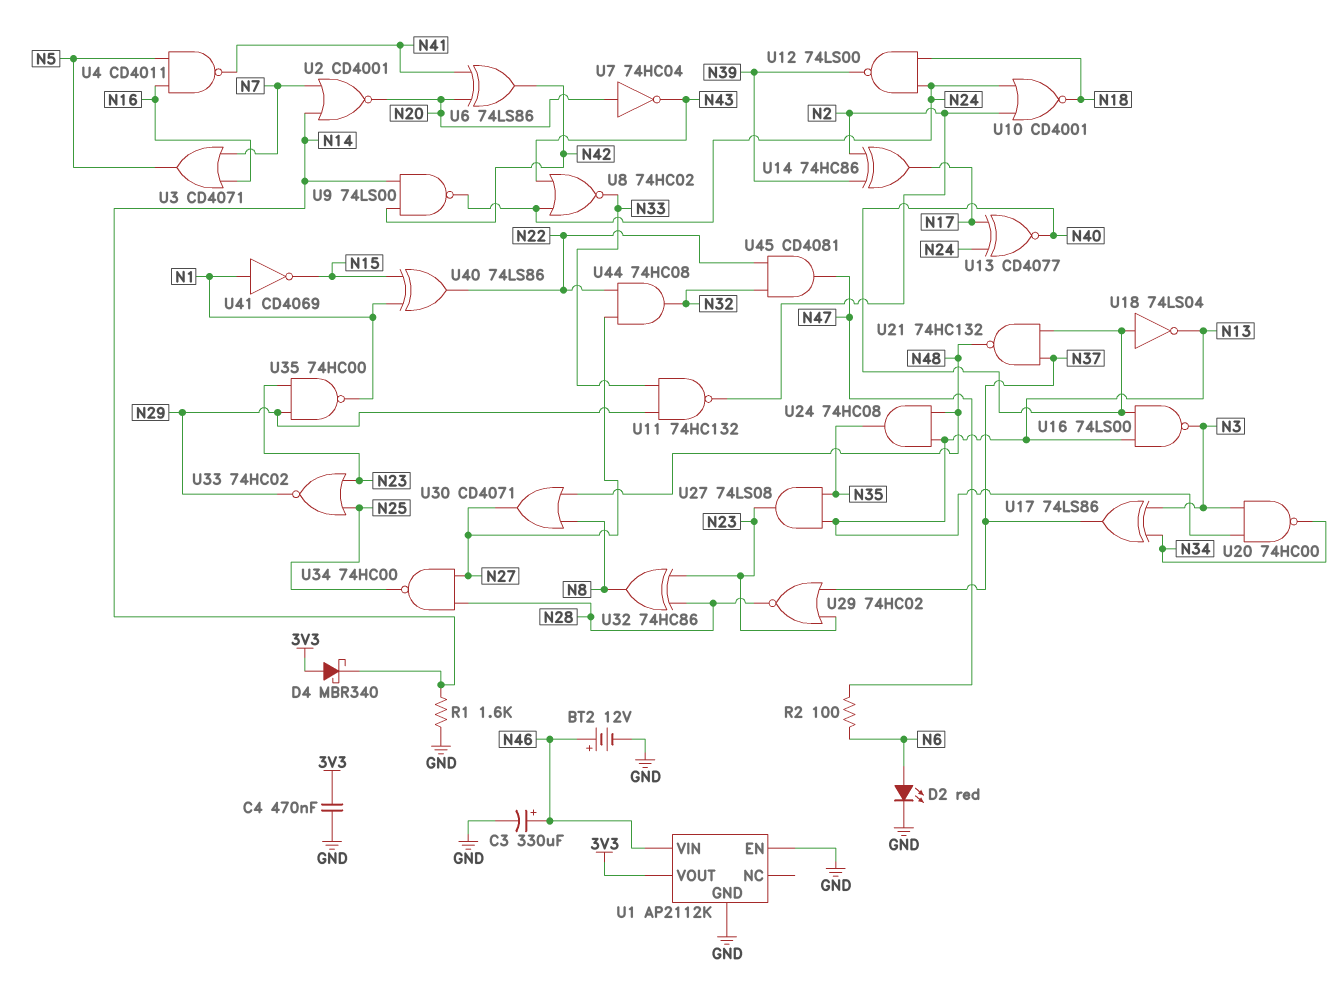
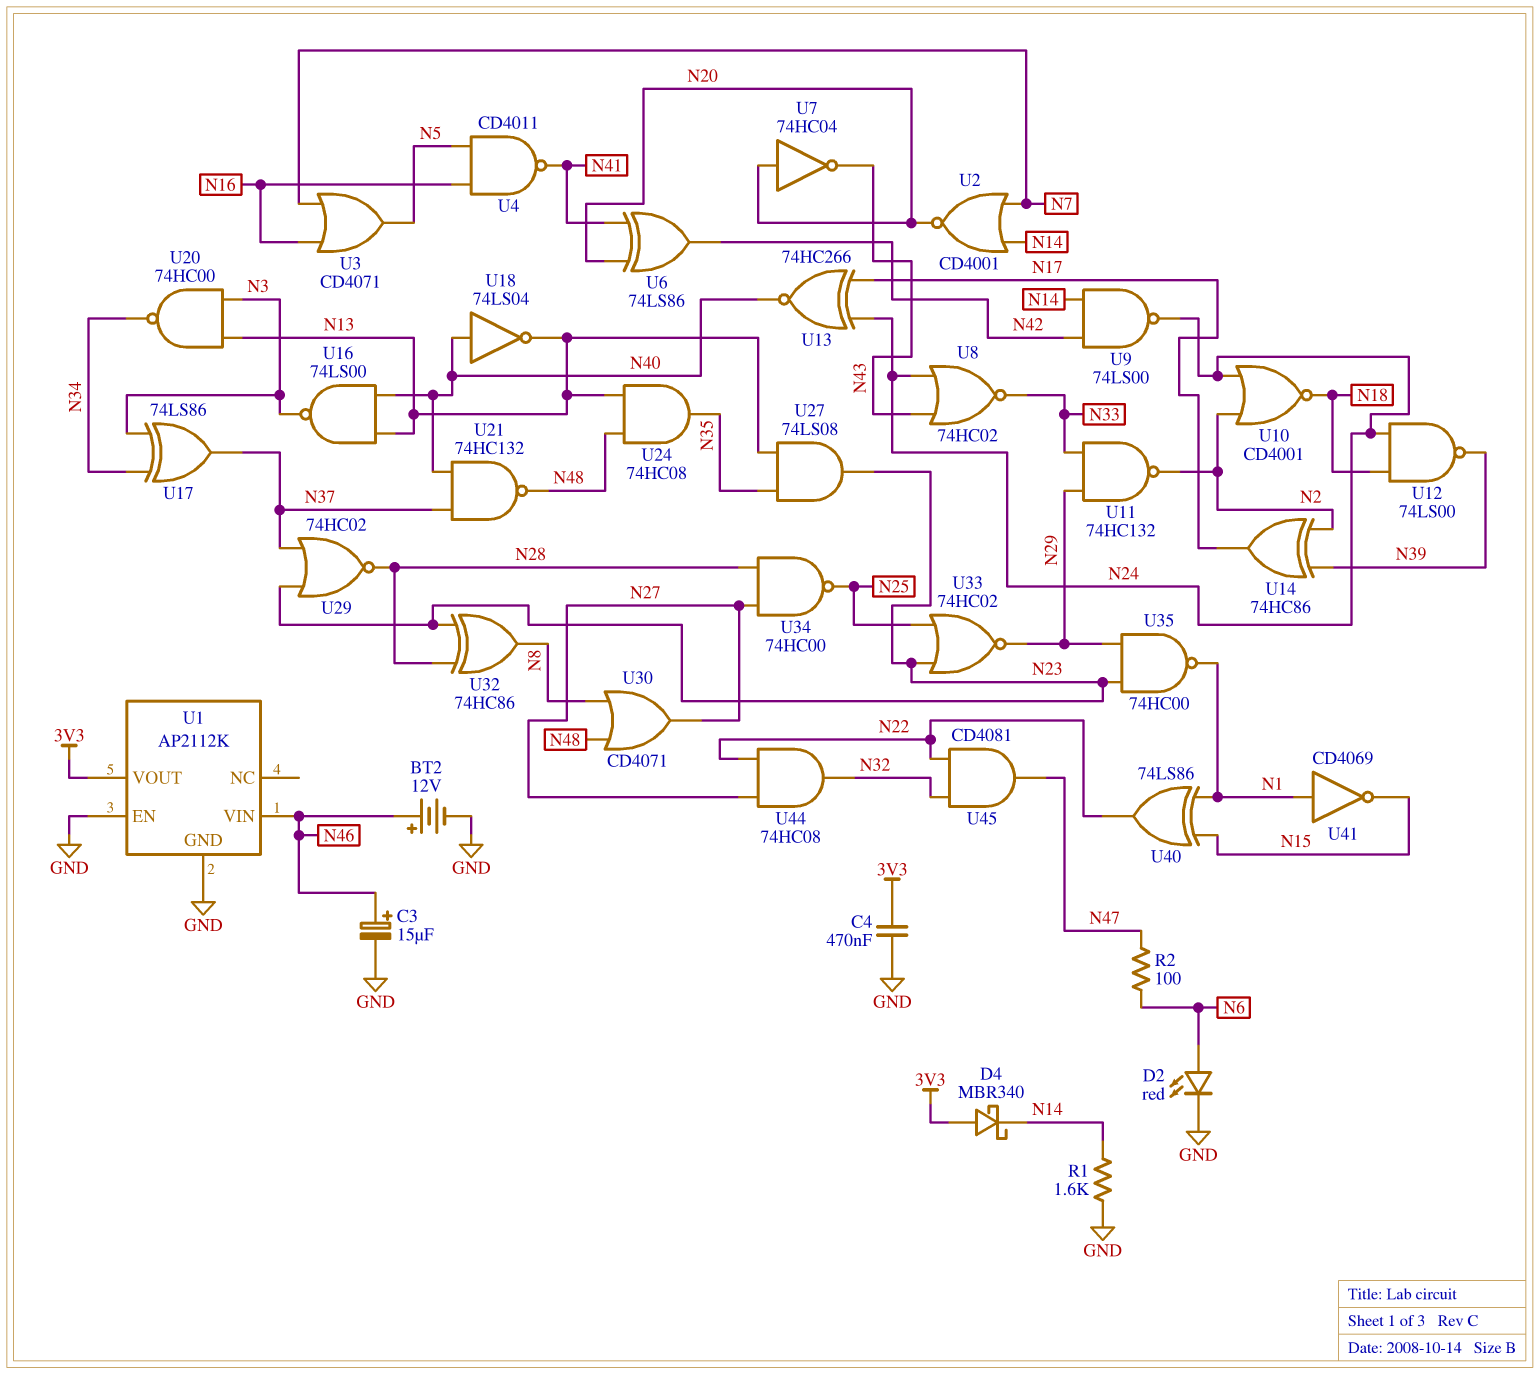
C3: 330uF (plus N46, minus GND) -> 15uF (plus N46, minus GND)
U13: XNOR CD4077 (in N17, in N24, out N40) -> XNOR 74HC266 (in N17, in N24, out N40)

